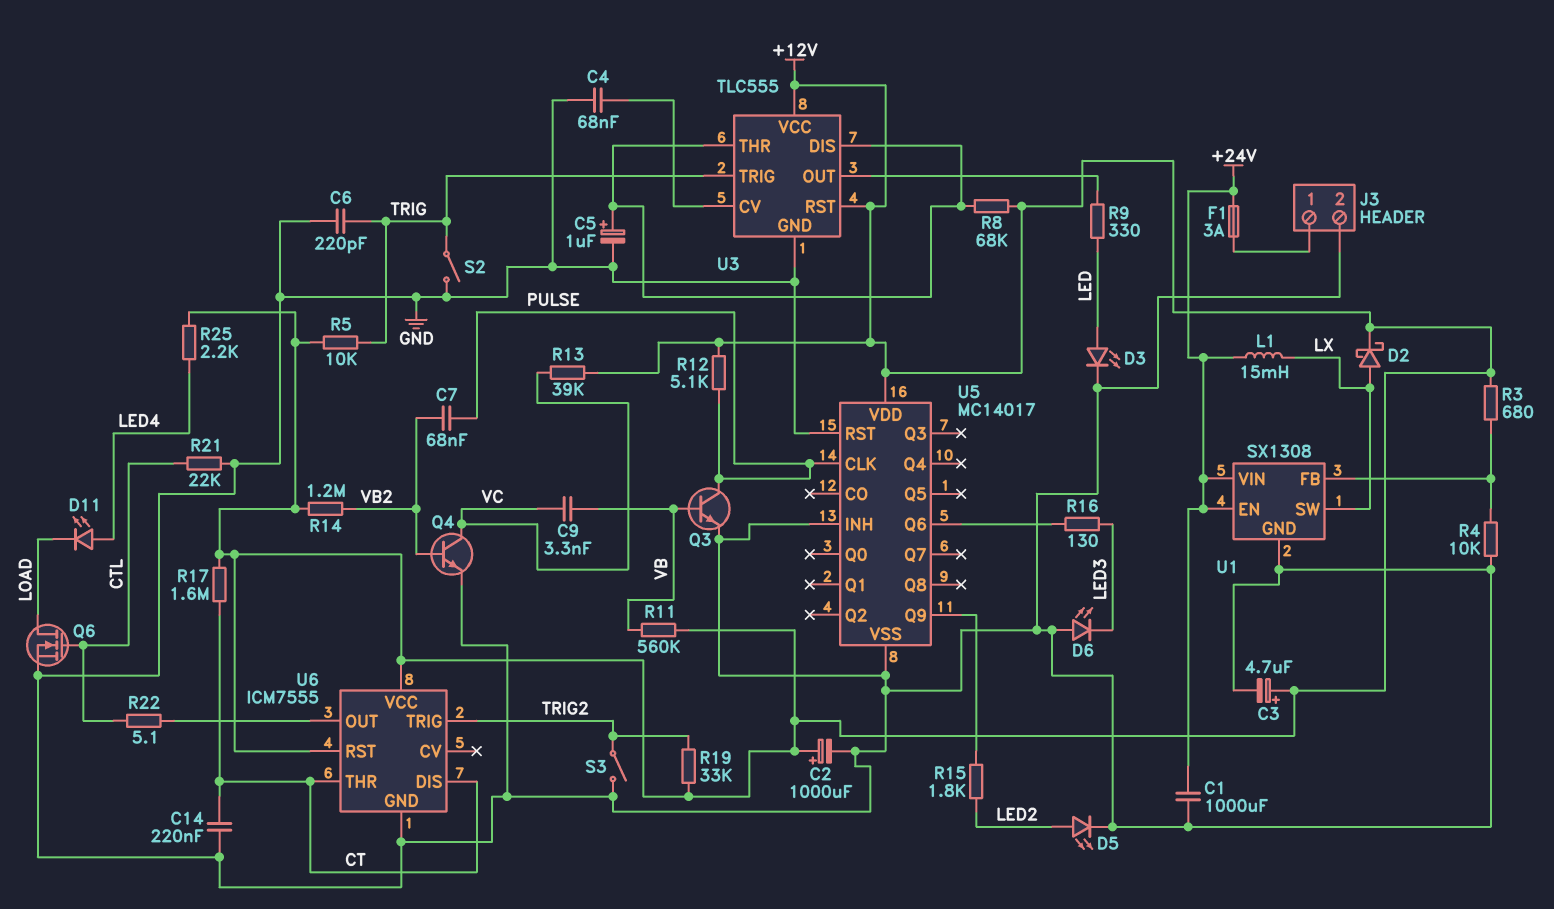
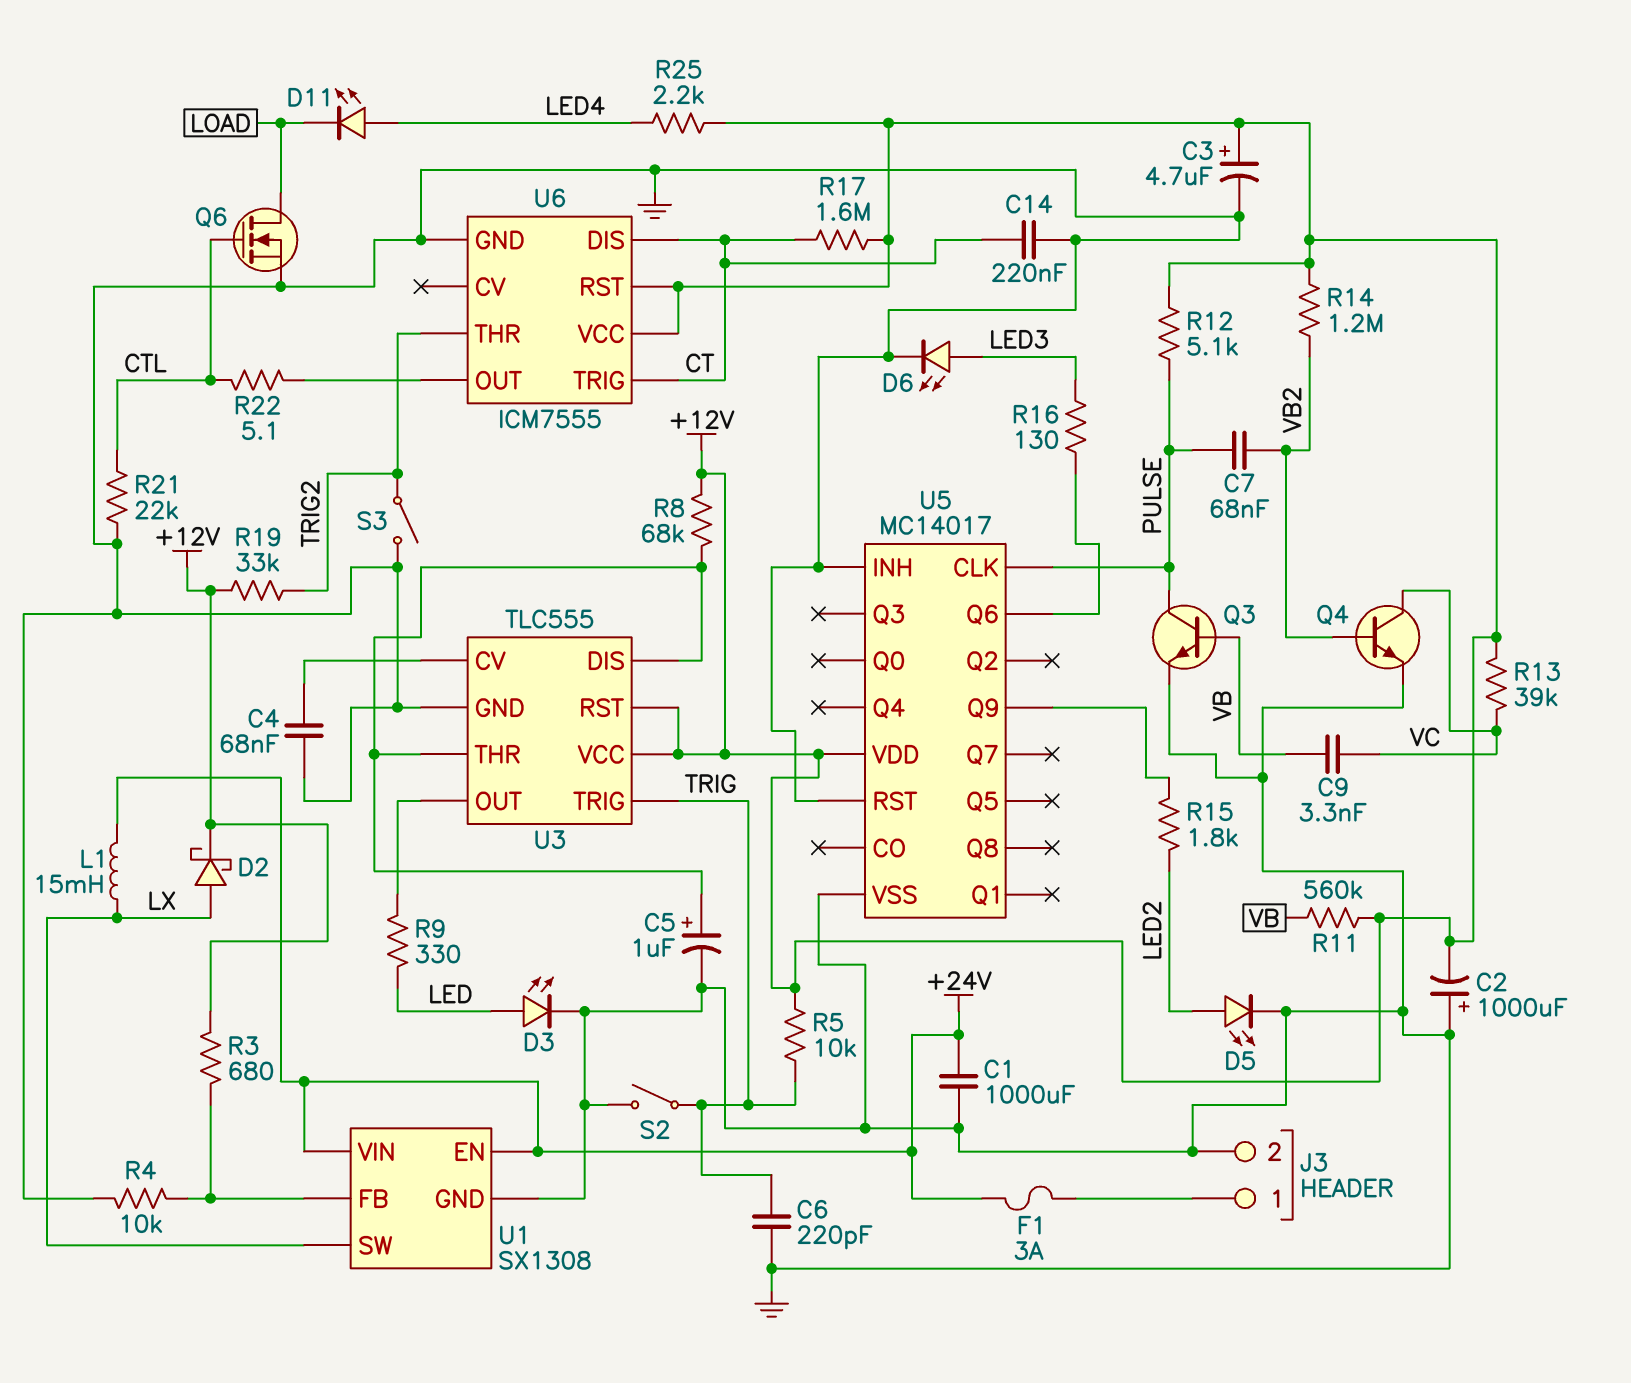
C2: 1000uF (plus +12V, minus GND) -> 1000uF (plus GND, minus +12V)
D6: LED (A GND, K LED3) -> LED (A LED3, K GND)
U6 pin THR: CT -> TRIG2
U6 pin TRIG: TRIG2 -> CT

